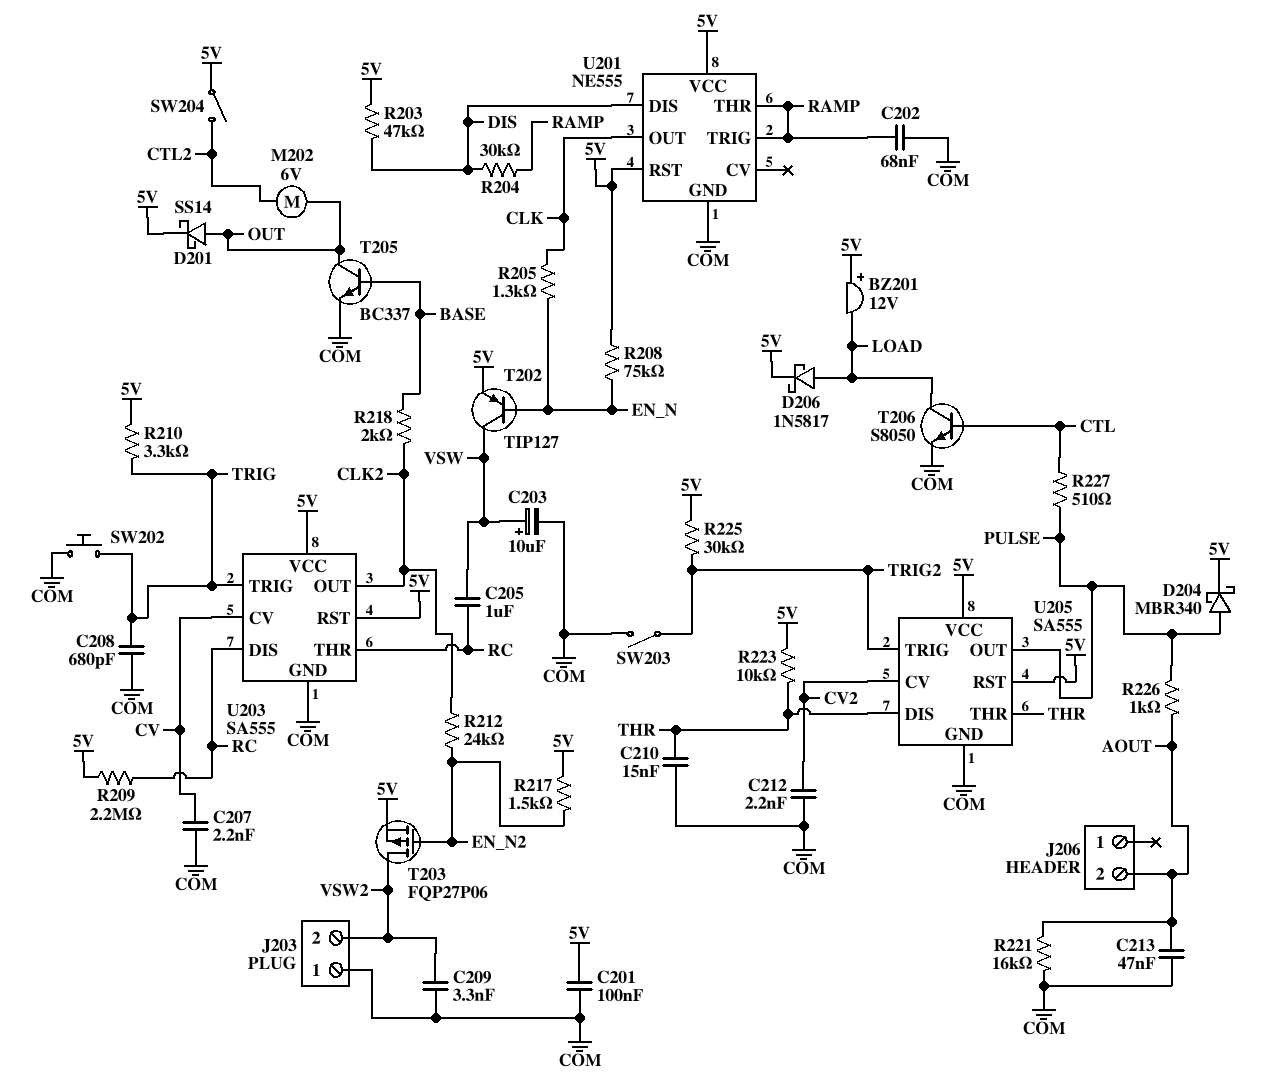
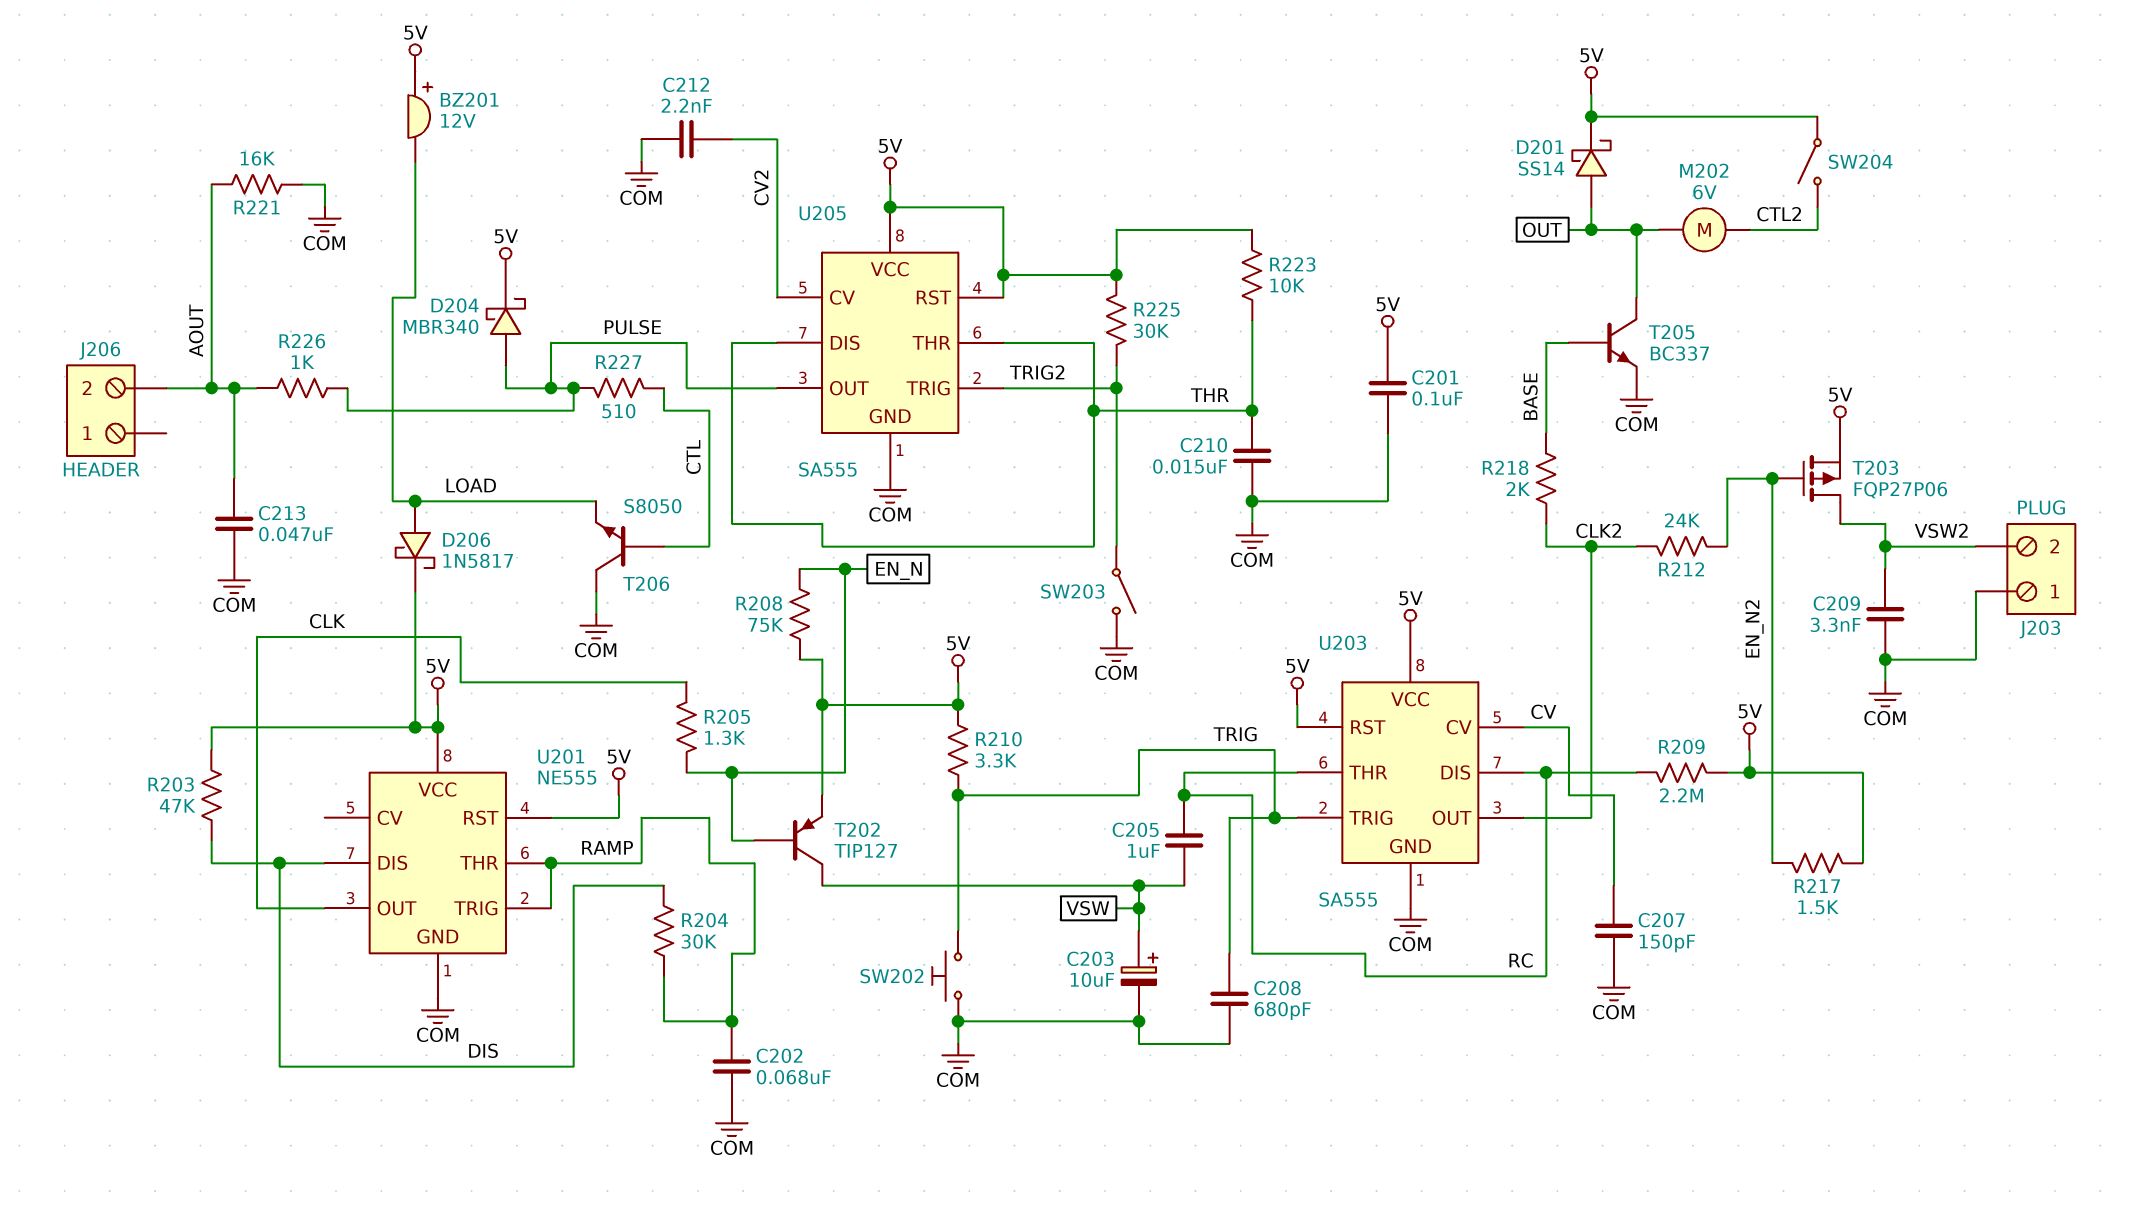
C207: 2.2nF (COM, CV) -> 150pF (COM, CV)
T206: NPN S8050 (B CTL, C LOAD, E COM) -> NPN S8050 (B CTL, C COM, E LOAD)

